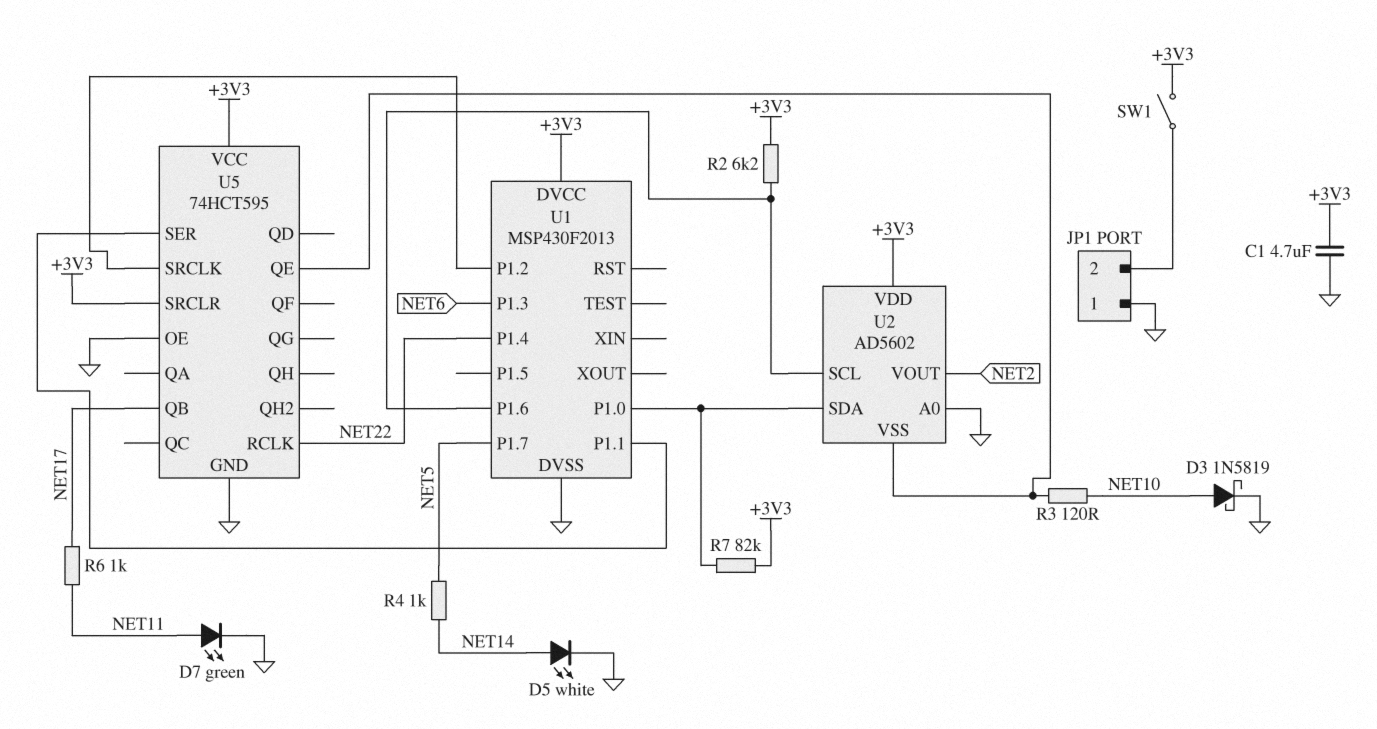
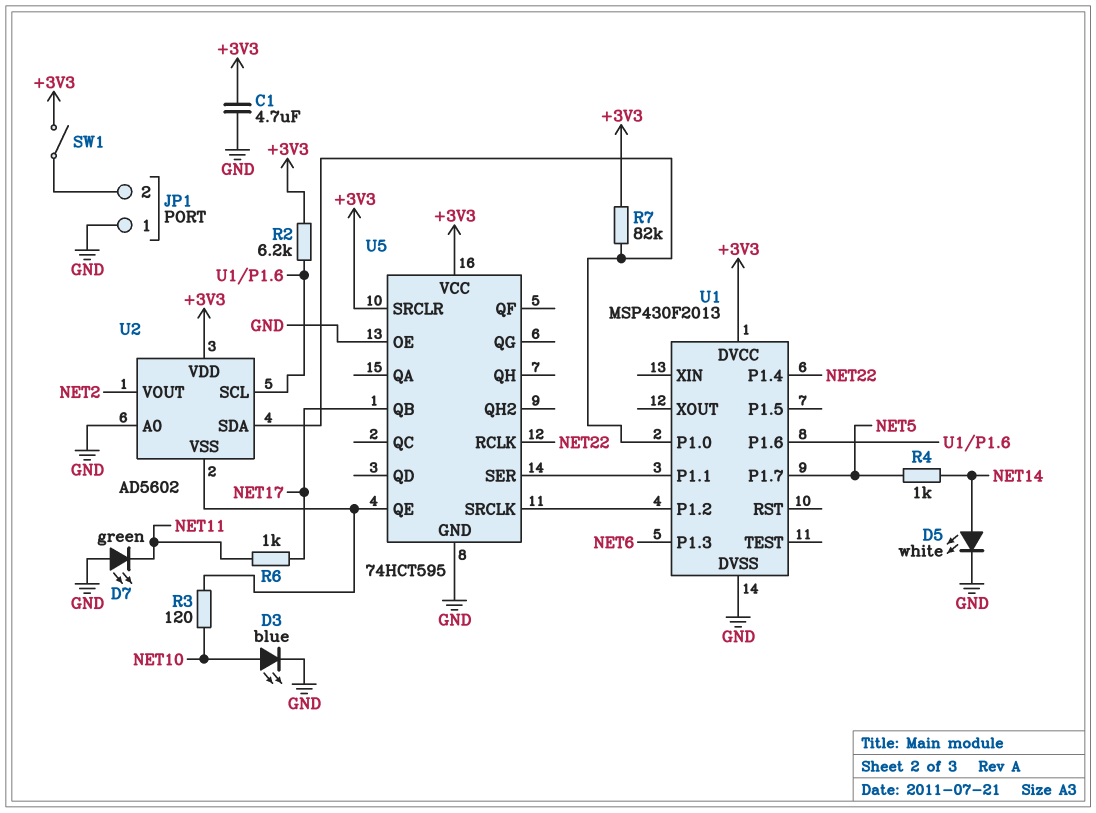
D3: schottky 1N5819 (A NET10, K GND) -> LED blue (A NET10, K GND)
D7: LED green (A NET11, K GND) -> LED green (A GND, K NET11)

